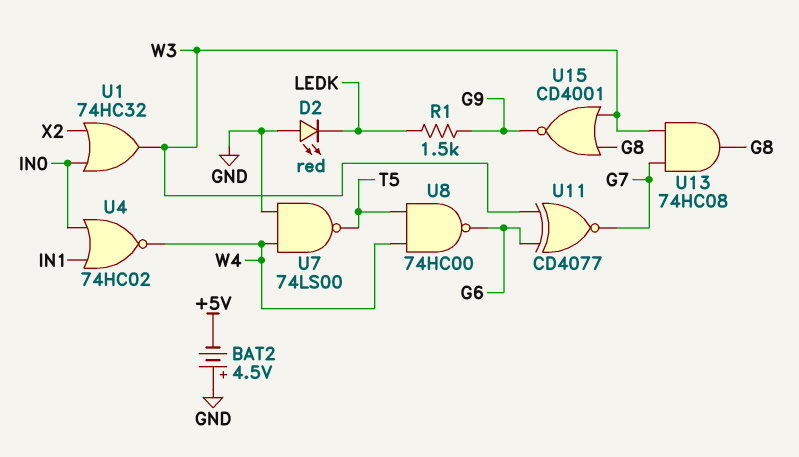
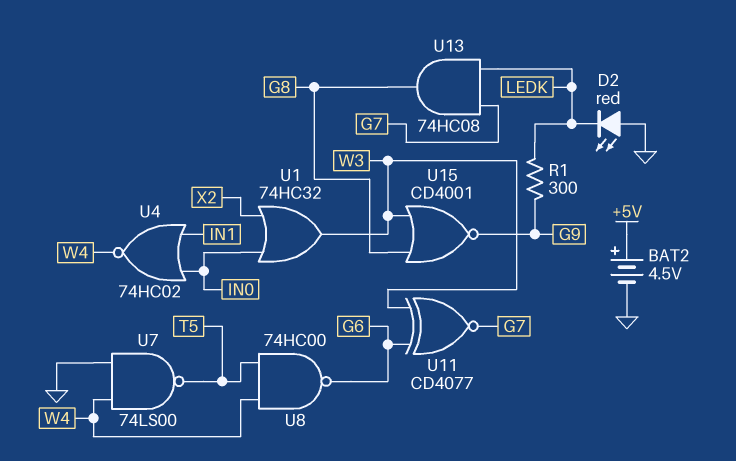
BAT2: 4.5V (plus GND, minus +5V) -> 4.5V (plus +5V, minus GND)
R1: 1.5k (G9, LEDK) -> 300 (G9, LEDK)
U13: AND 74HC08 (in G7, in W3, out G8) -> AND 74HC08 (in G7, in LEDK, out G8)

